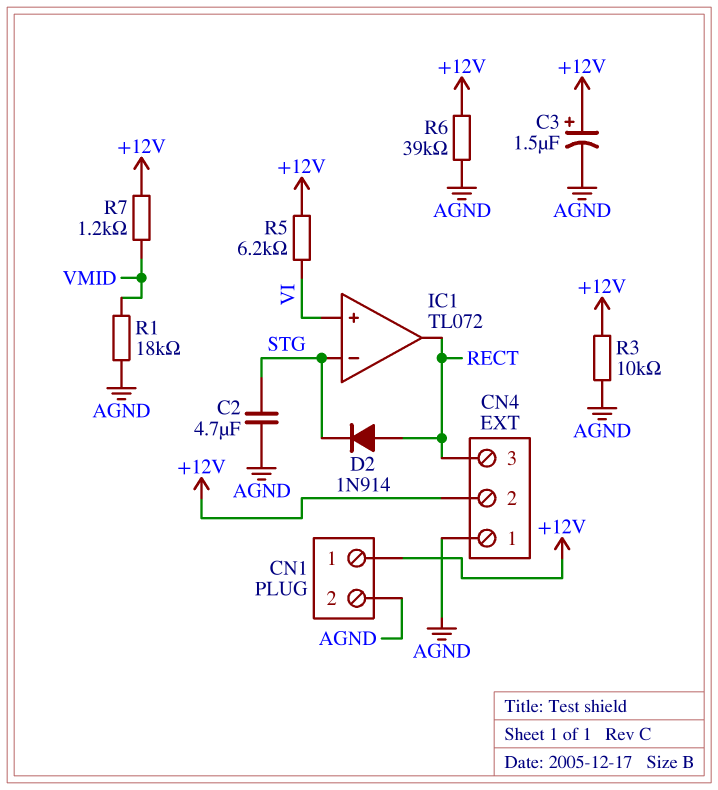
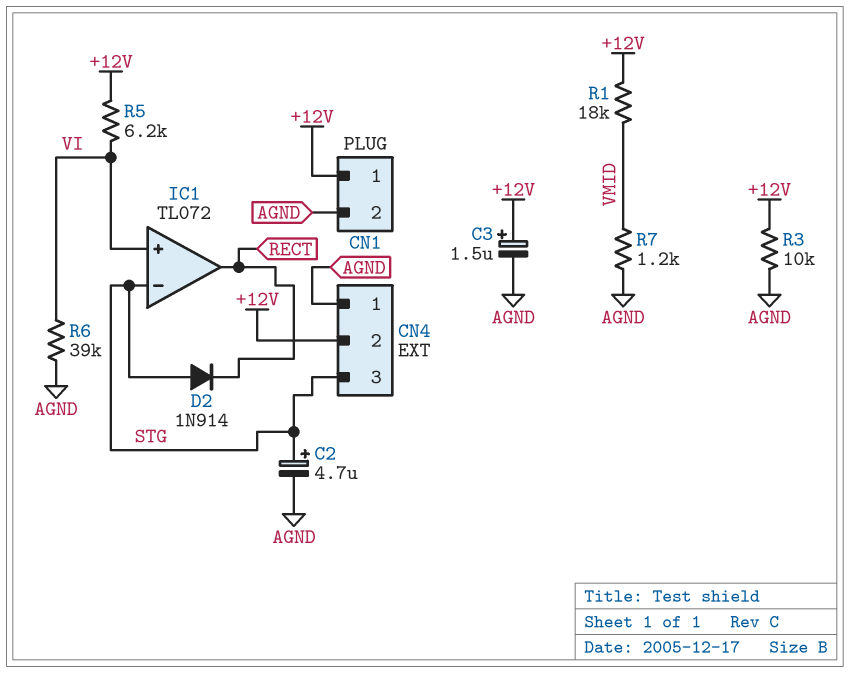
C2: 4.7uF (AGND, STG) -> 4.7uF (plus STG, minus AGND)
CN4 pin 3: RECT -> STG
D2: diode 1N914 (A RECT, K STG) -> diode 1N914 (A STG, K RECT)
R1: 18k (AGND, VMID) -> 18k (+12V, VMID)
R6: 39k (+12V, AGND) -> 39k (AGND, VI)
R7: 1.2k (+12V, VMID) -> 1.2k (AGND, VMID)

